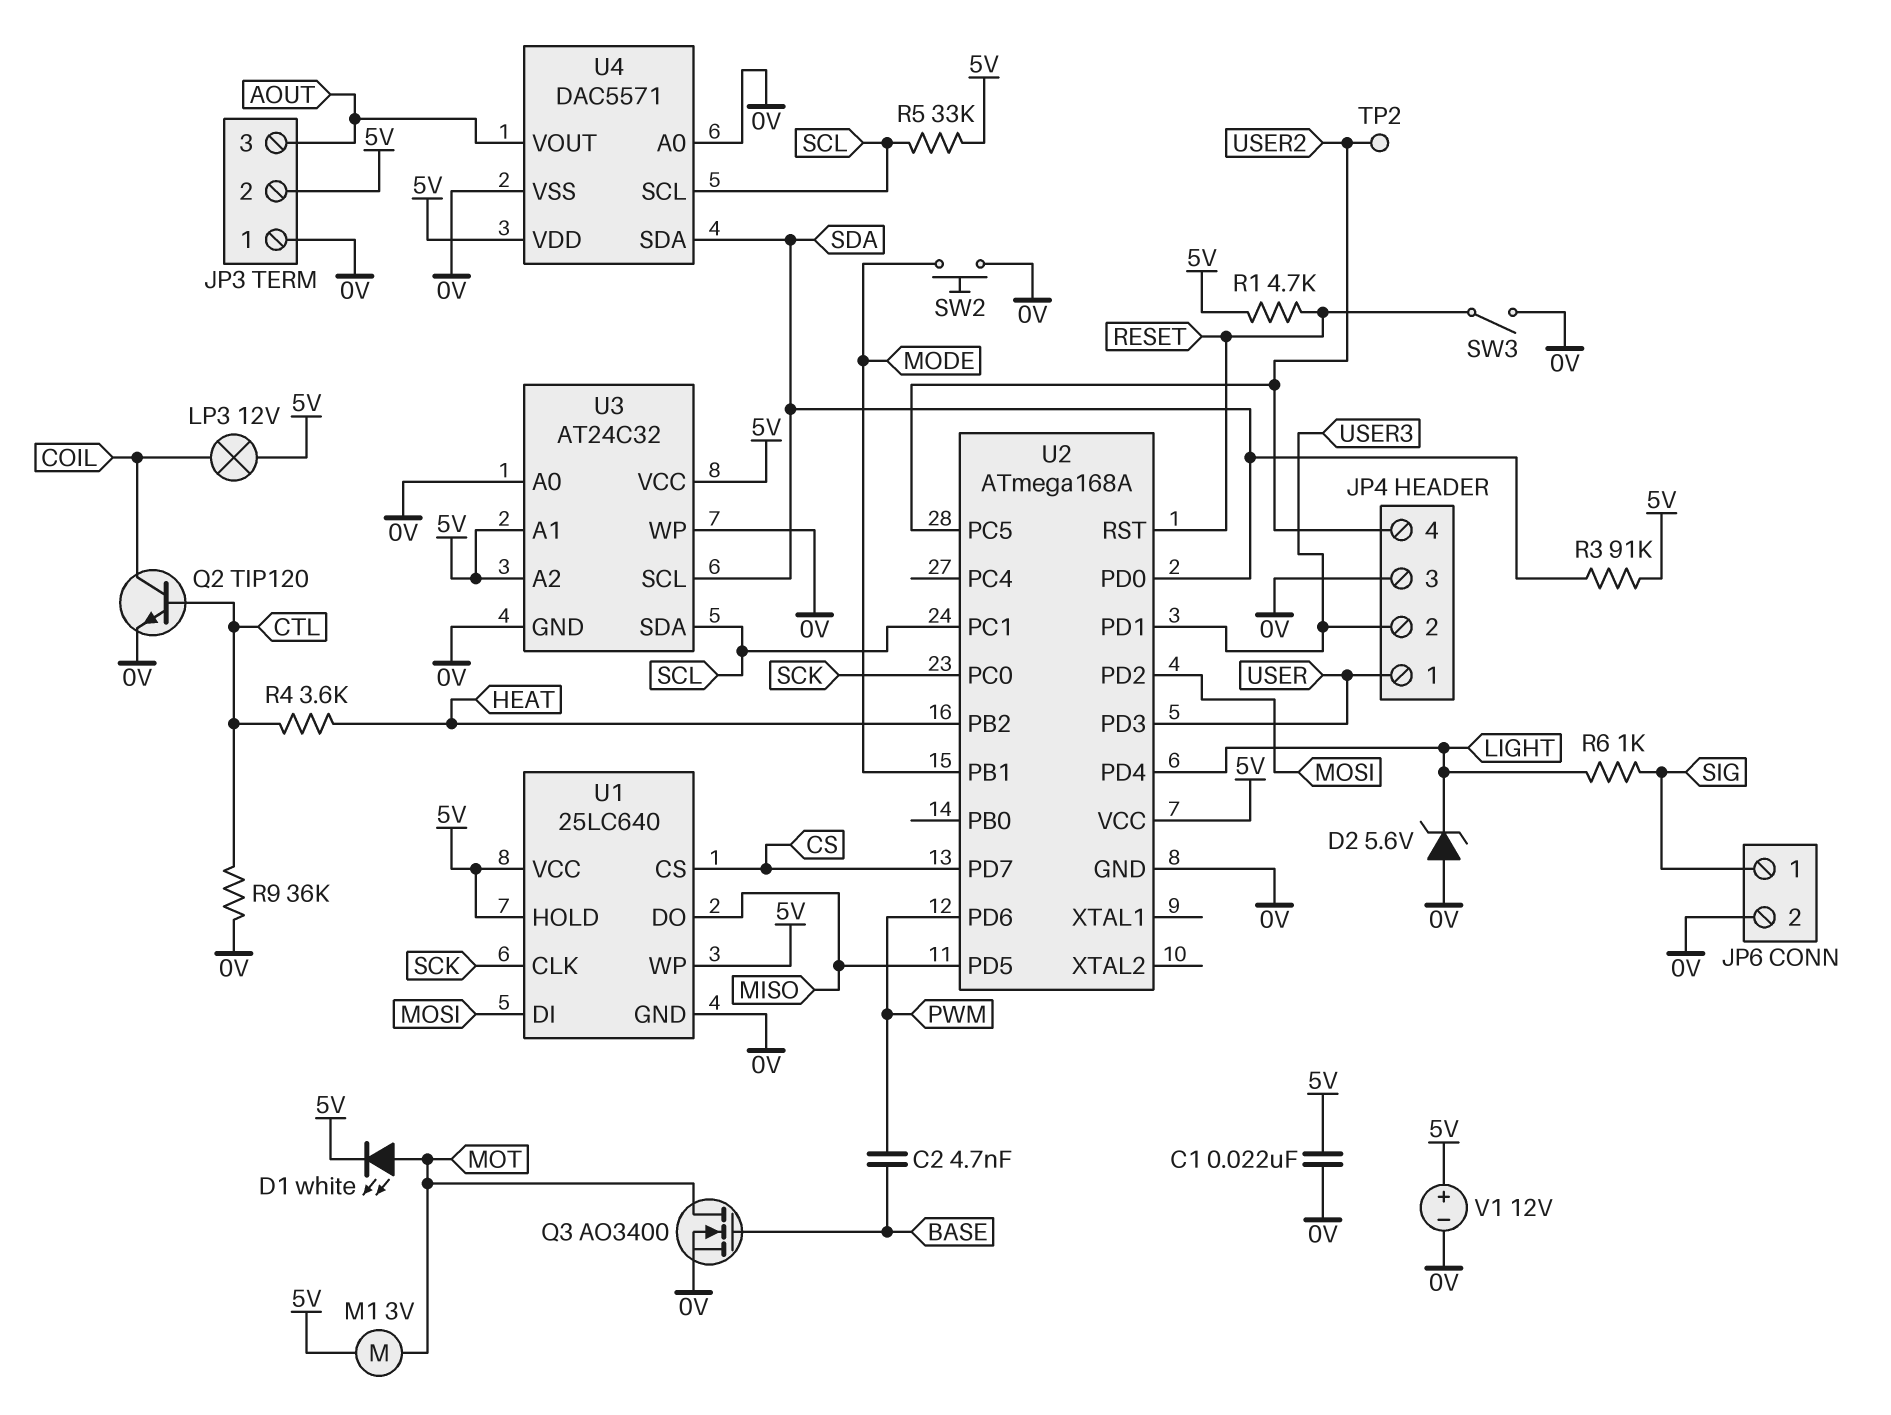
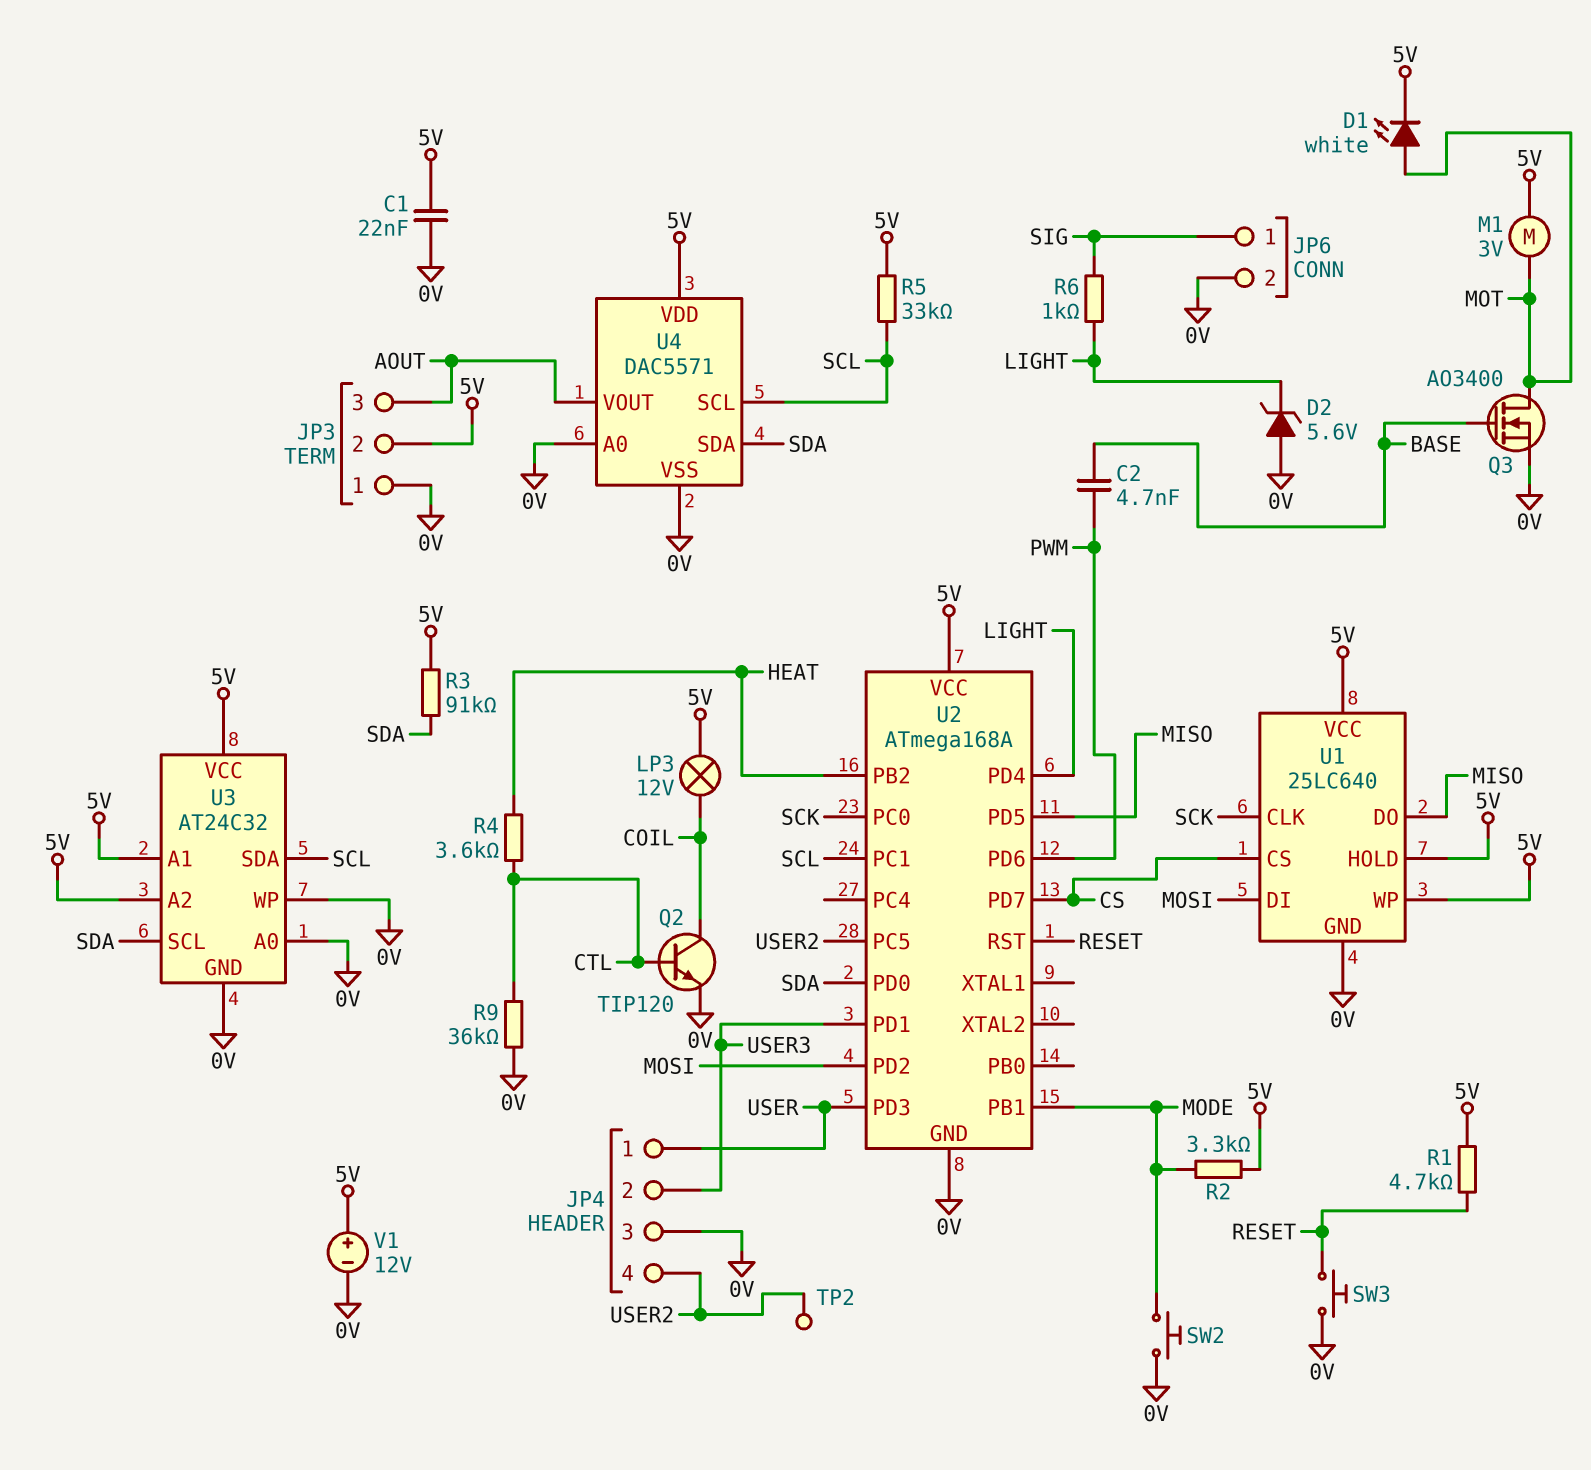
R2: none -> 3.3k (5V, MODE)
SW3: switch (0V, RESET) -> button (0V, RESET)

